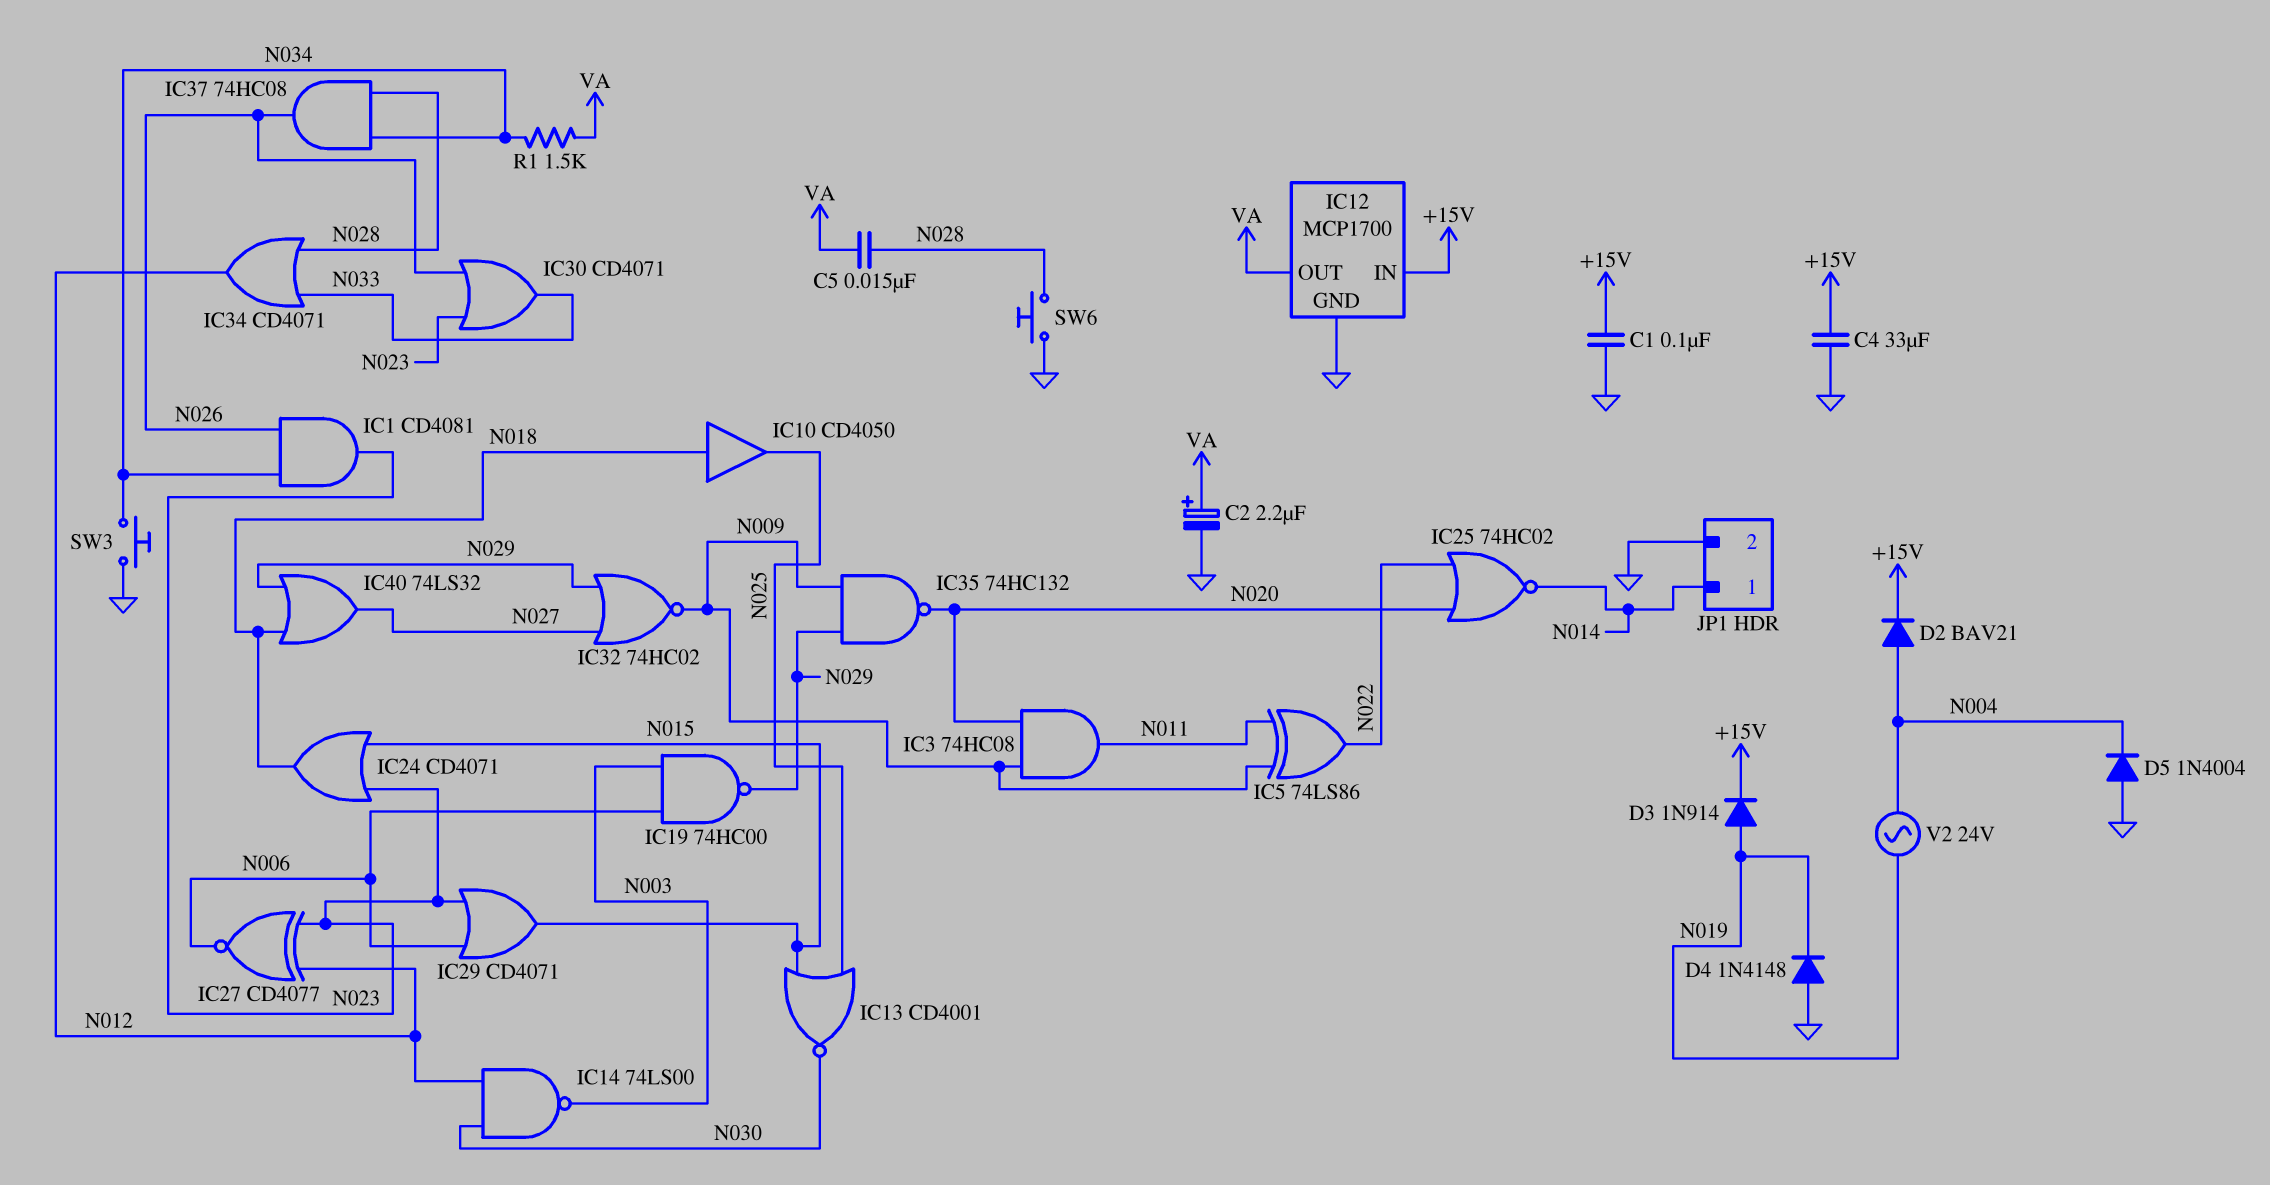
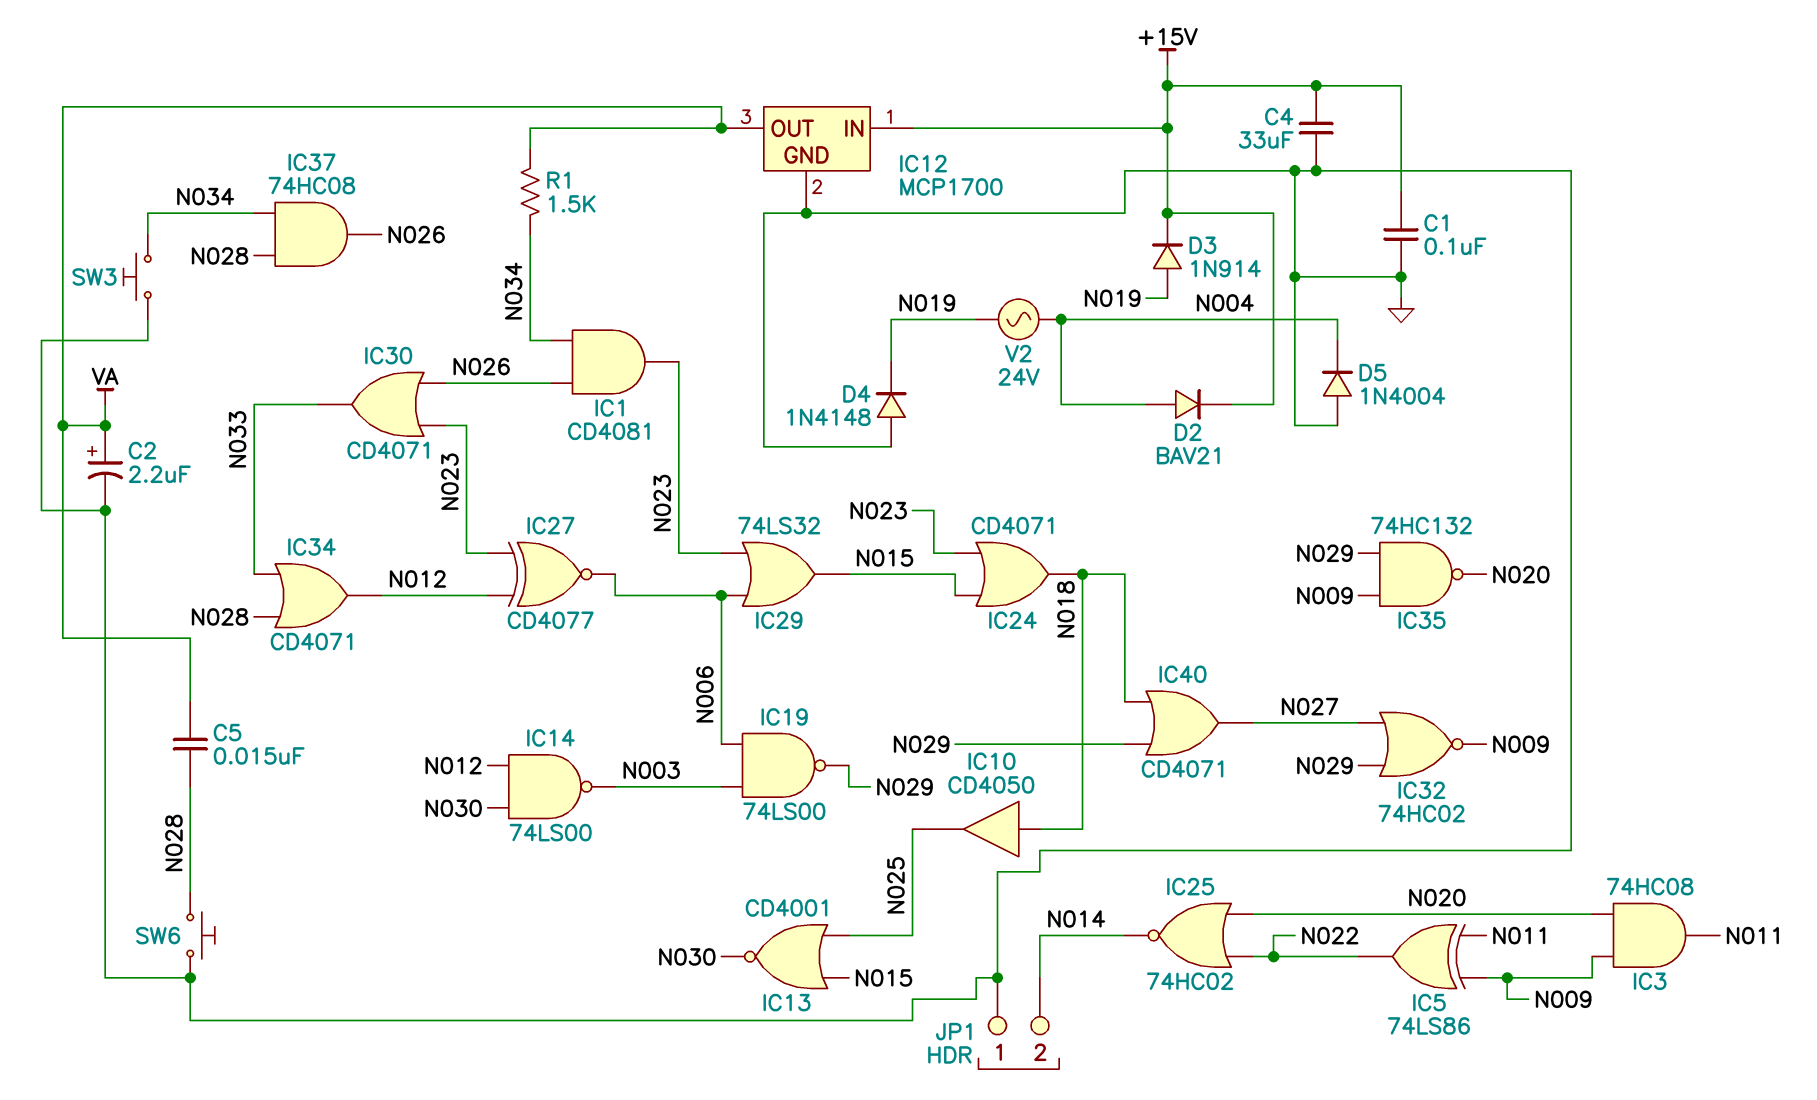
IC19: NAND 74HC00 (in N003, in N006, out N029) -> NAND 74LS00 (in N003, in N006, out N029)
IC29: OR CD4071 (in N006, in N023, out N015) -> OR 74LS32 (in N006, in N023, out N015)
IC40: OR 74LS32 (in N018, in N029, out N027) -> OR CD4071 (in N018, in N029, out N027)
JP1 pin 1: N014 -> GND
JP1 pin 2: GND -> N014

